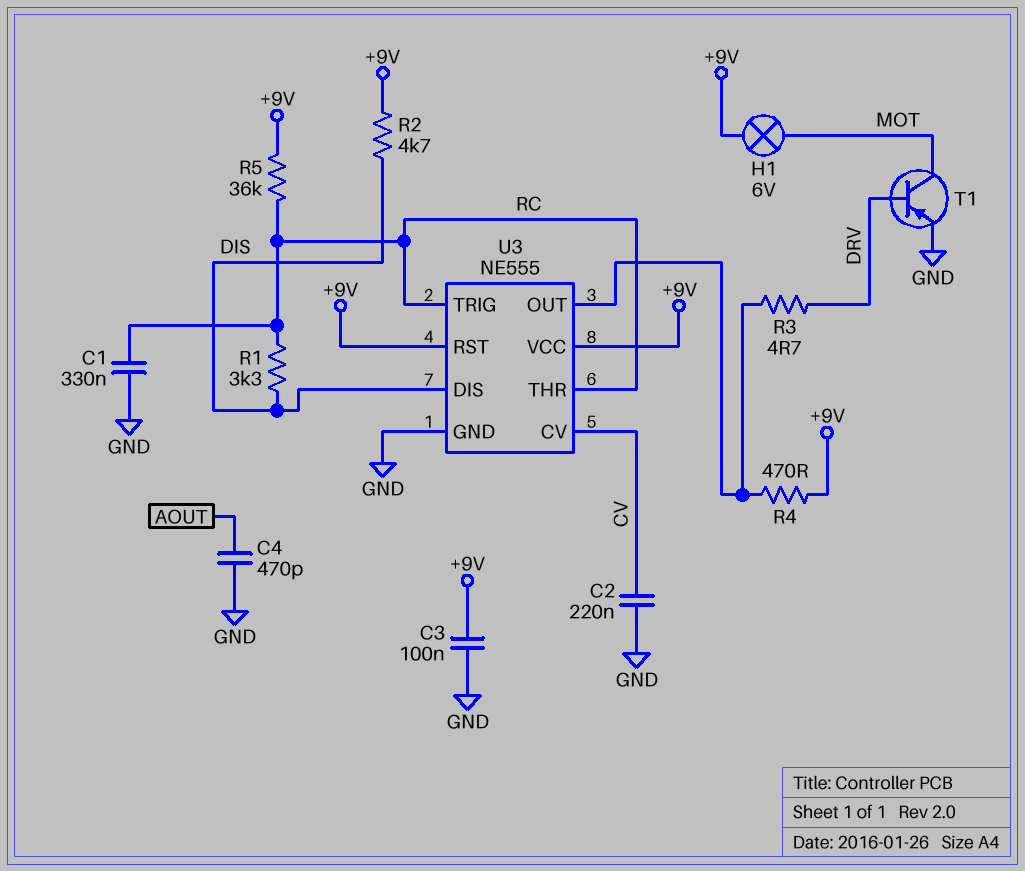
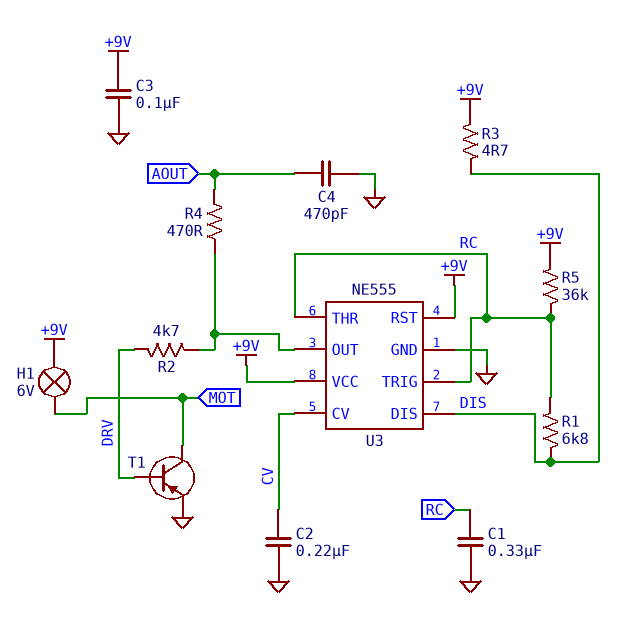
R1: 3.3k (DIS, RC) -> 6.8k (DIS, RC)
R2: 4.7k (+9V, DIS) -> 4.7k (DRV, U3/OUT)
R3: 4.7 (DRV, U3/OUT) -> 4.7 (+9V, DIS)
R4: 470 (+9V, U3/OUT) -> 470 (AOUT, U3/OUT)

